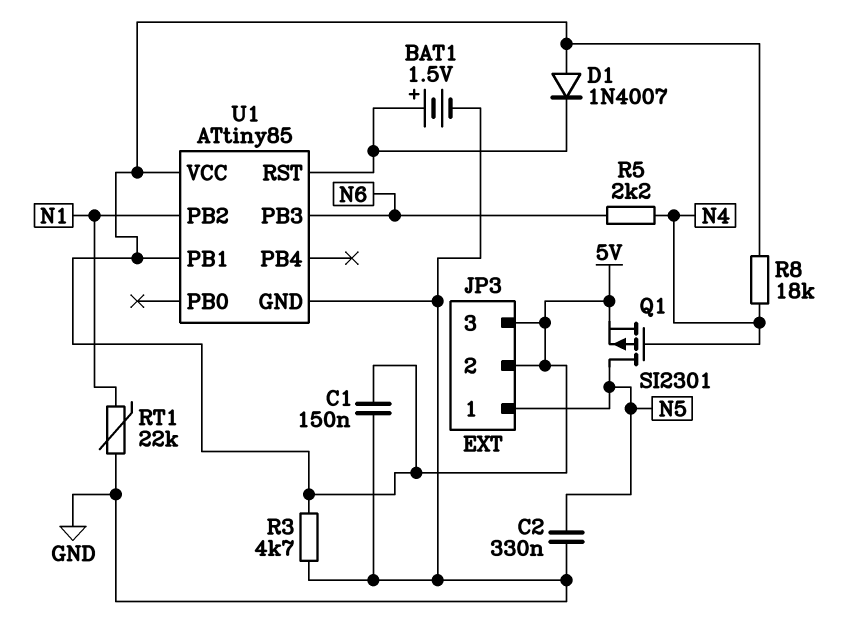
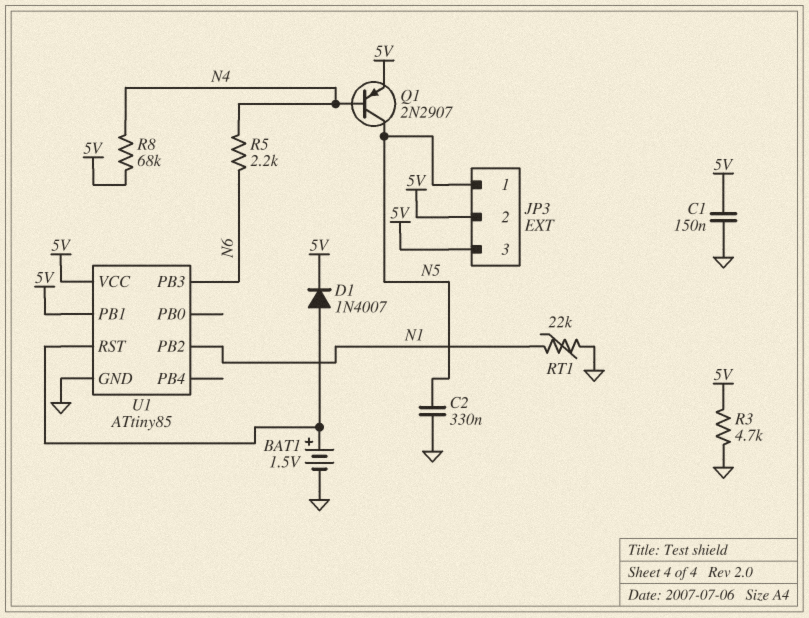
D1: diode 1N4007 (A 5V, K U1/RST) -> diode 1N4007 (A U1/RST, K 5V)
Q1: PMOS SI2301 (G N4, D N5, S 5V) -> PNP 2N2907 (B N4, C N5, E 5V)
R8: 18k (5V, N4) -> 68k (5V, N4)

